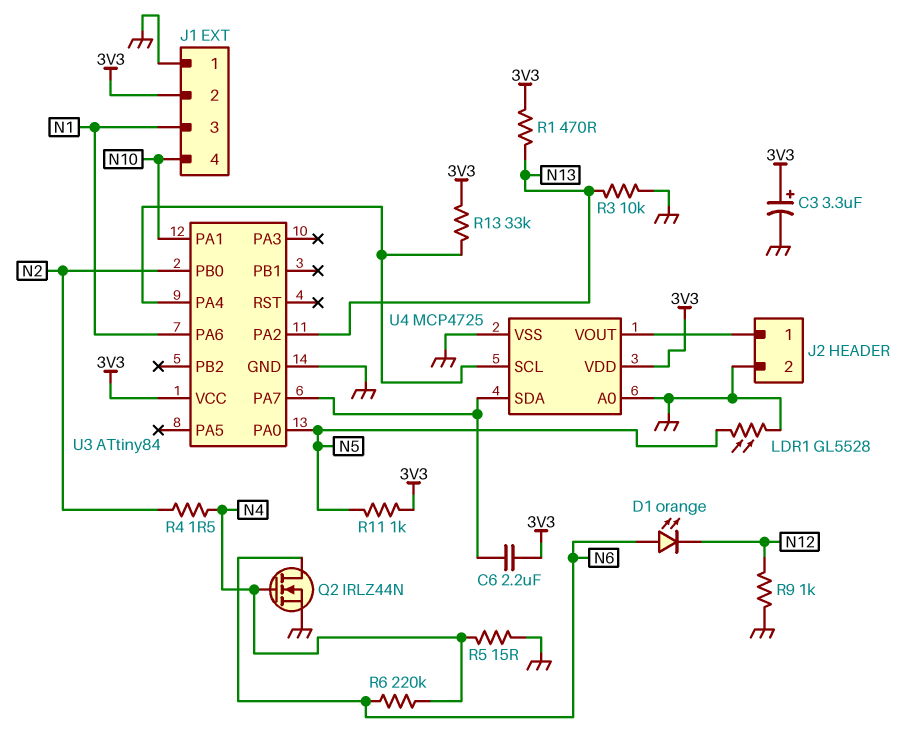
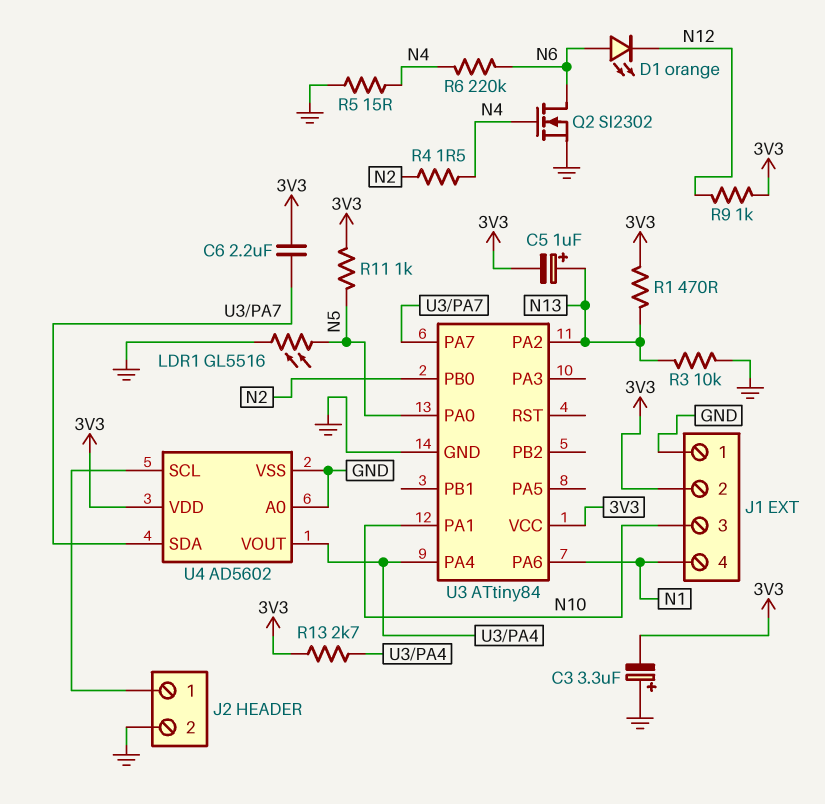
C3: 3.3uF (plus 3V3, minus GND) -> 3.3uF (plus GND, minus 3V3)
C5: none -> 1uF (plus N13, minus 3V3)
J1 pin 3: N1 -> N10
J1 pin 4: N10 -> N1
LDR1: GL5528 (GND, N5) -> GL5516 (GND, N5)
Q2: NMOS IRLZ44N (G N4, D N6, S GND) -> NMOS SI2302 (G N4, D N6, S GND)
R9: 1k (GND, N12) -> 1k (3V3, N12)
R13: 33k (3V3, U3/PA4) -> 2.7k (3V3, U3/PA4)
U4: MCP4725 -> AD5602
U4 pin SCL: U3/PA4 -> J2/1
U4 pin VOUT: J2/1 -> U3/PA4

